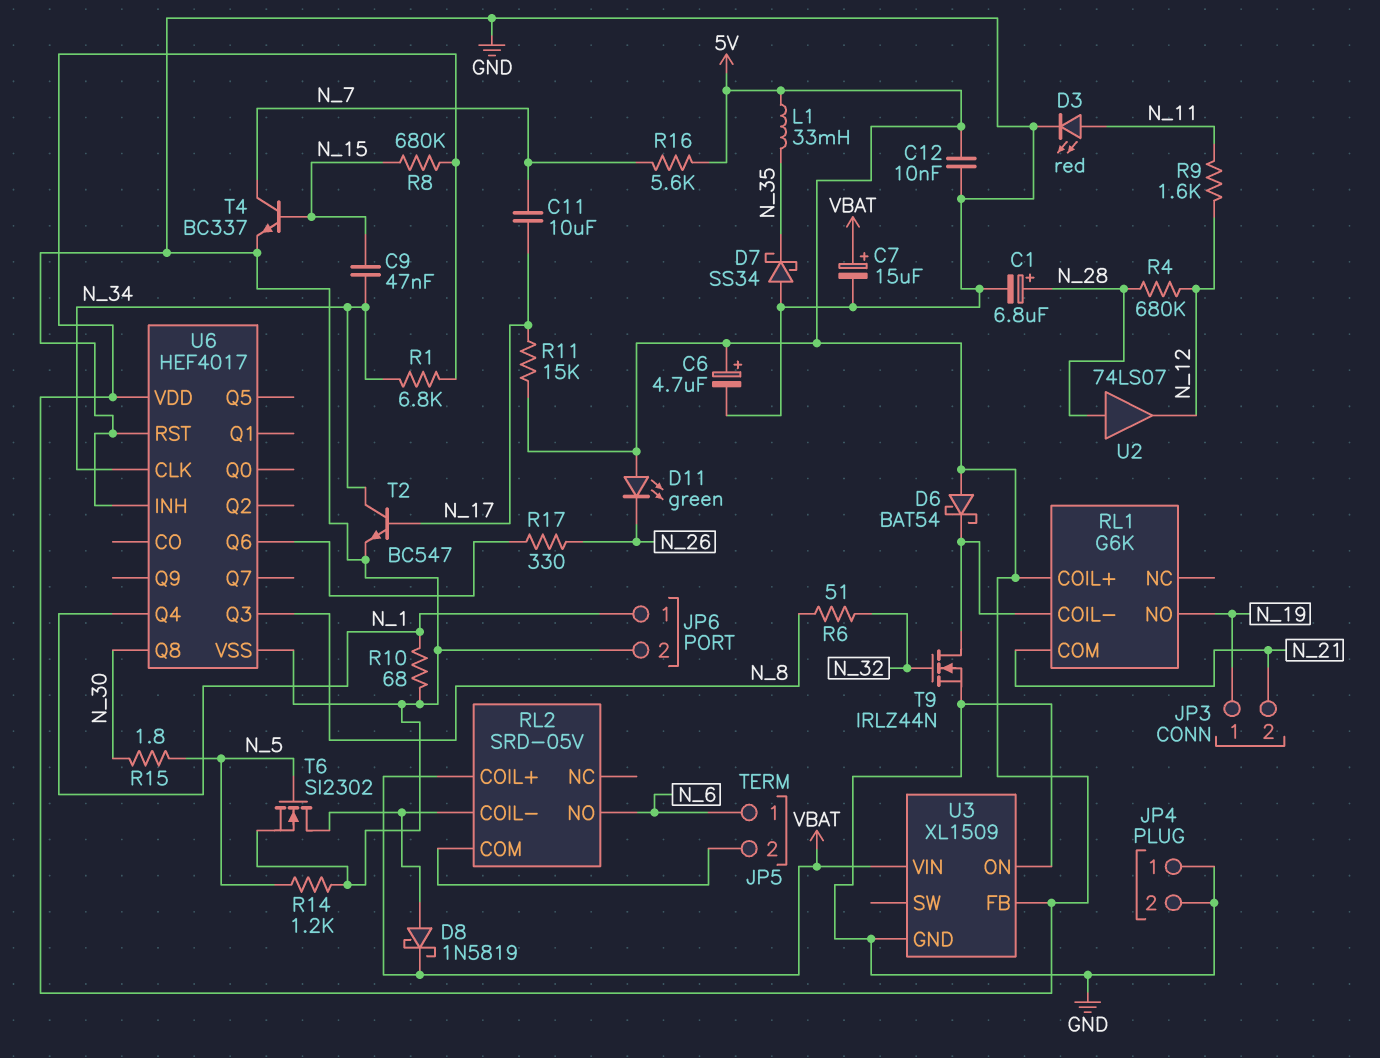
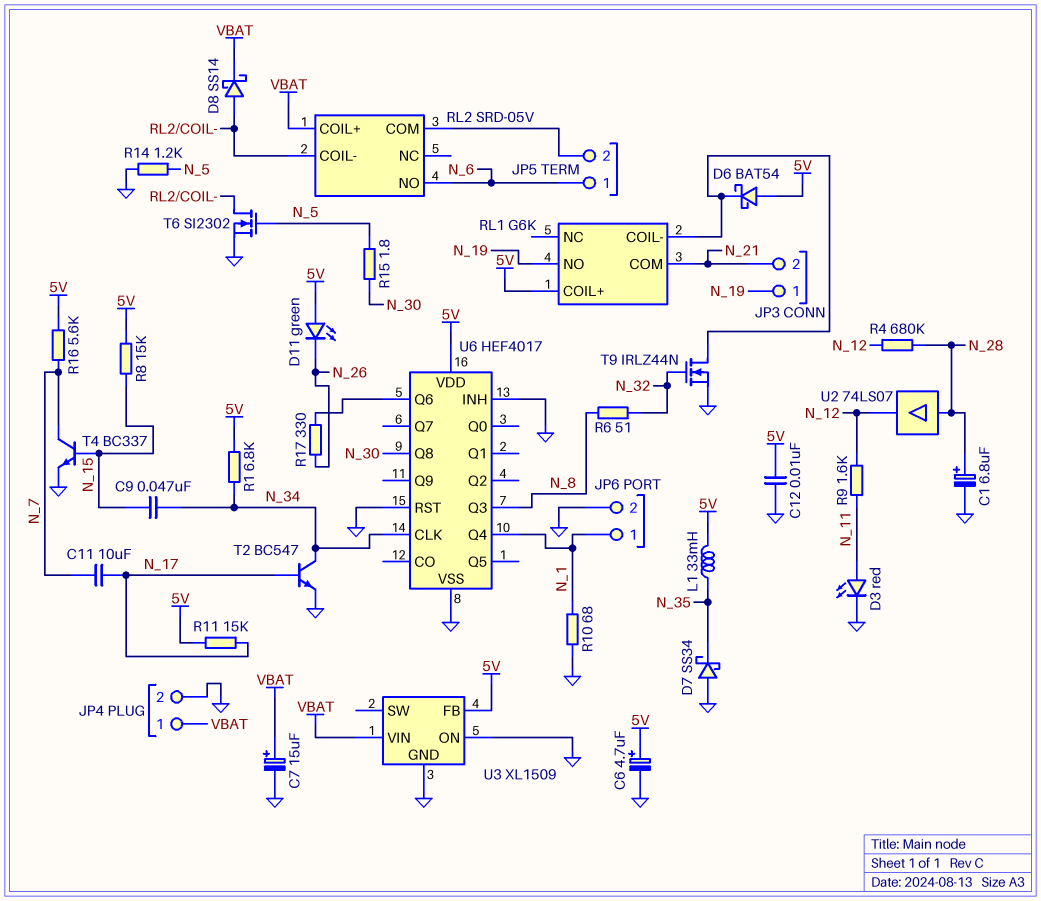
D8: schottky 1N5819 (A RL2/COIL-, K VBAT) -> schottky SS14 (A RL2/COIL-, K VBAT)
JP4 pin 1: GND -> VBAT
R8: 680k (5V, N_15) -> 15k (5V, N_15)

